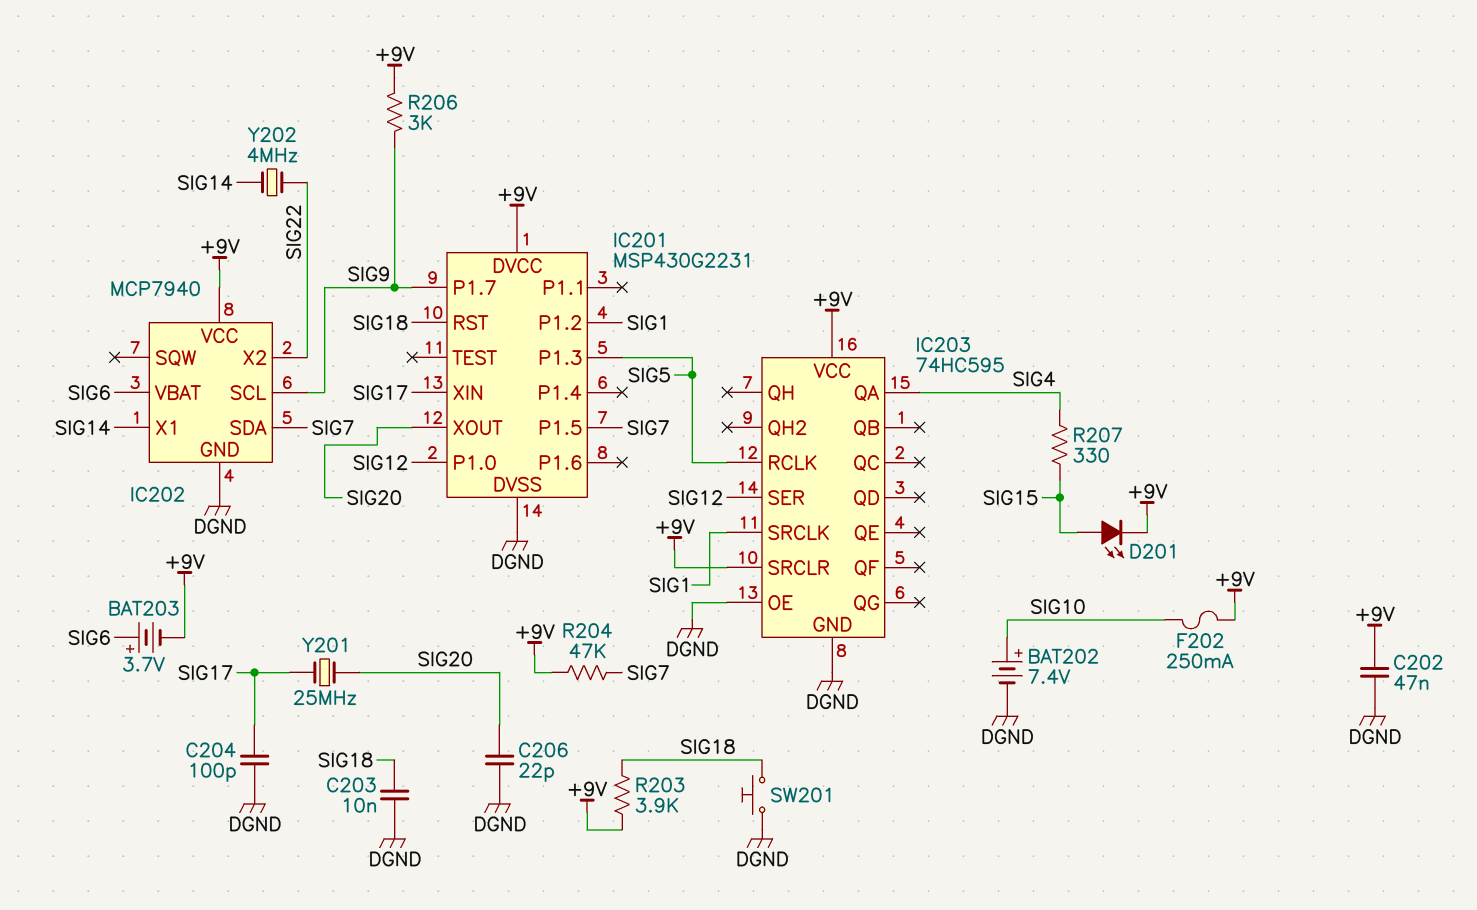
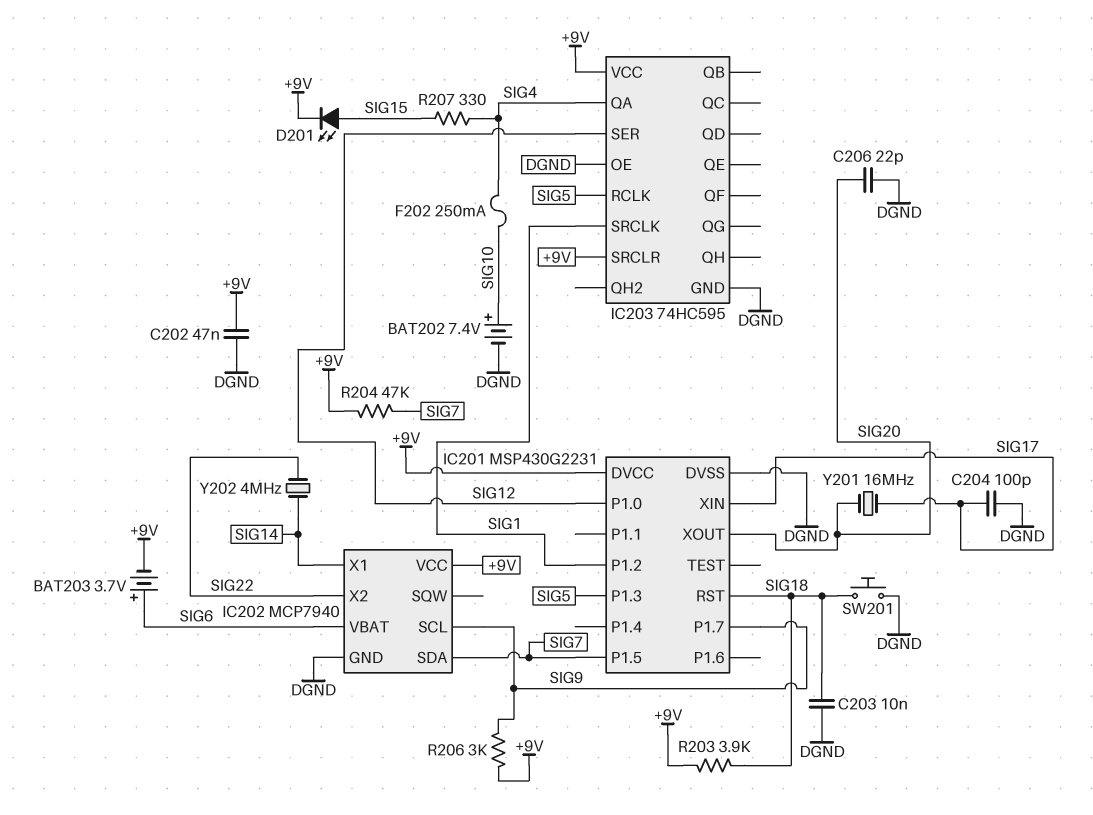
F202: 250mA (+9V, SIG10) -> 250mA (SIG4, SIG10)
Y201: 25MHz (SIG17, SIG20) -> 16MHz (SIG17, SIG20)

